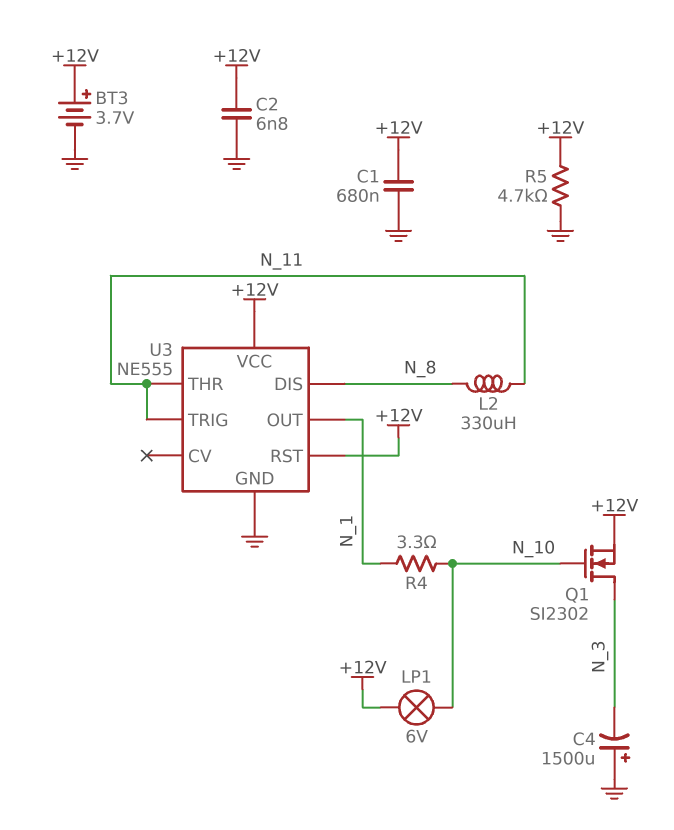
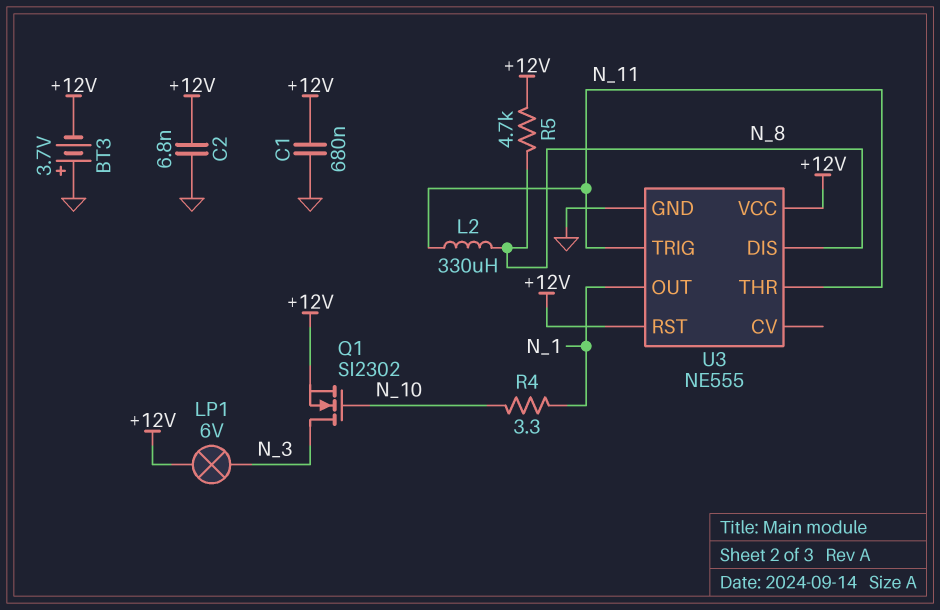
BT3: 3.7V (plus +12V, minus GND) -> 3.7V (plus GND, minus +12V)
C4: 1500uF (plus GND, minus N_3) -> none
LP1: lamp 6V (+12V, N_10) -> lamp 6V (+12V, N_3)
R5: 4.7k (+12V, GND) -> 4.7k (+12V, N_8)

